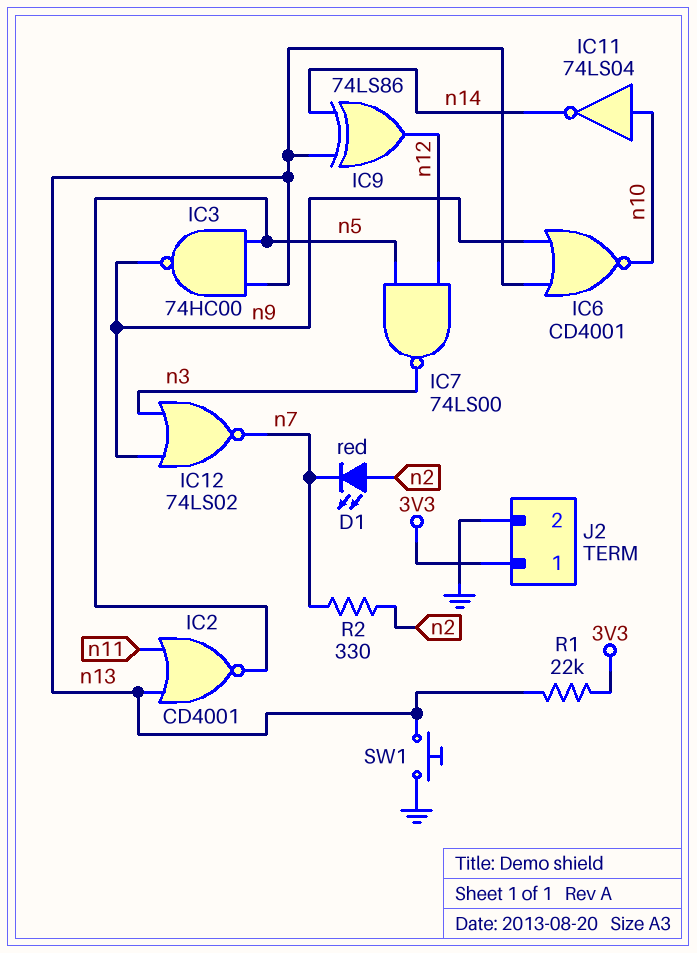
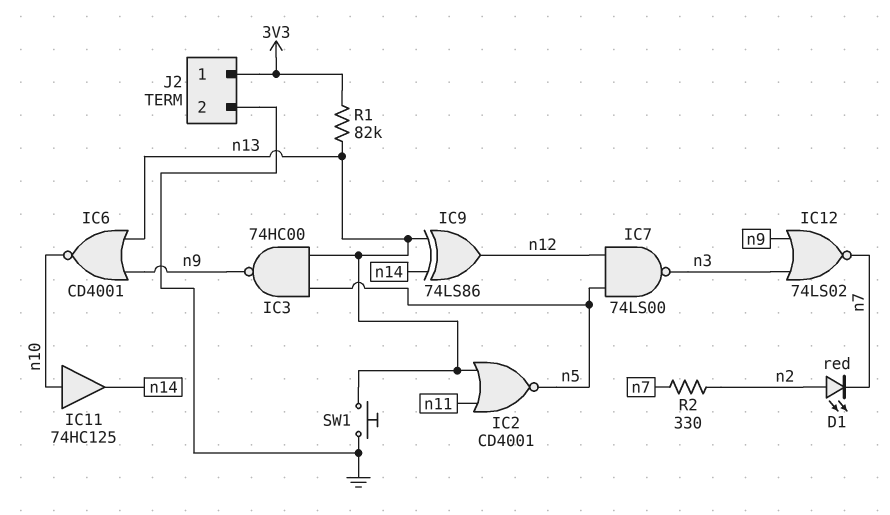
IC11: NOT 74LS04 (in n10, out n14) -> buffer 74HC125 (in n10, out n14)
R1: 22k (3V3, n13) -> 82k (3V3, n13)

